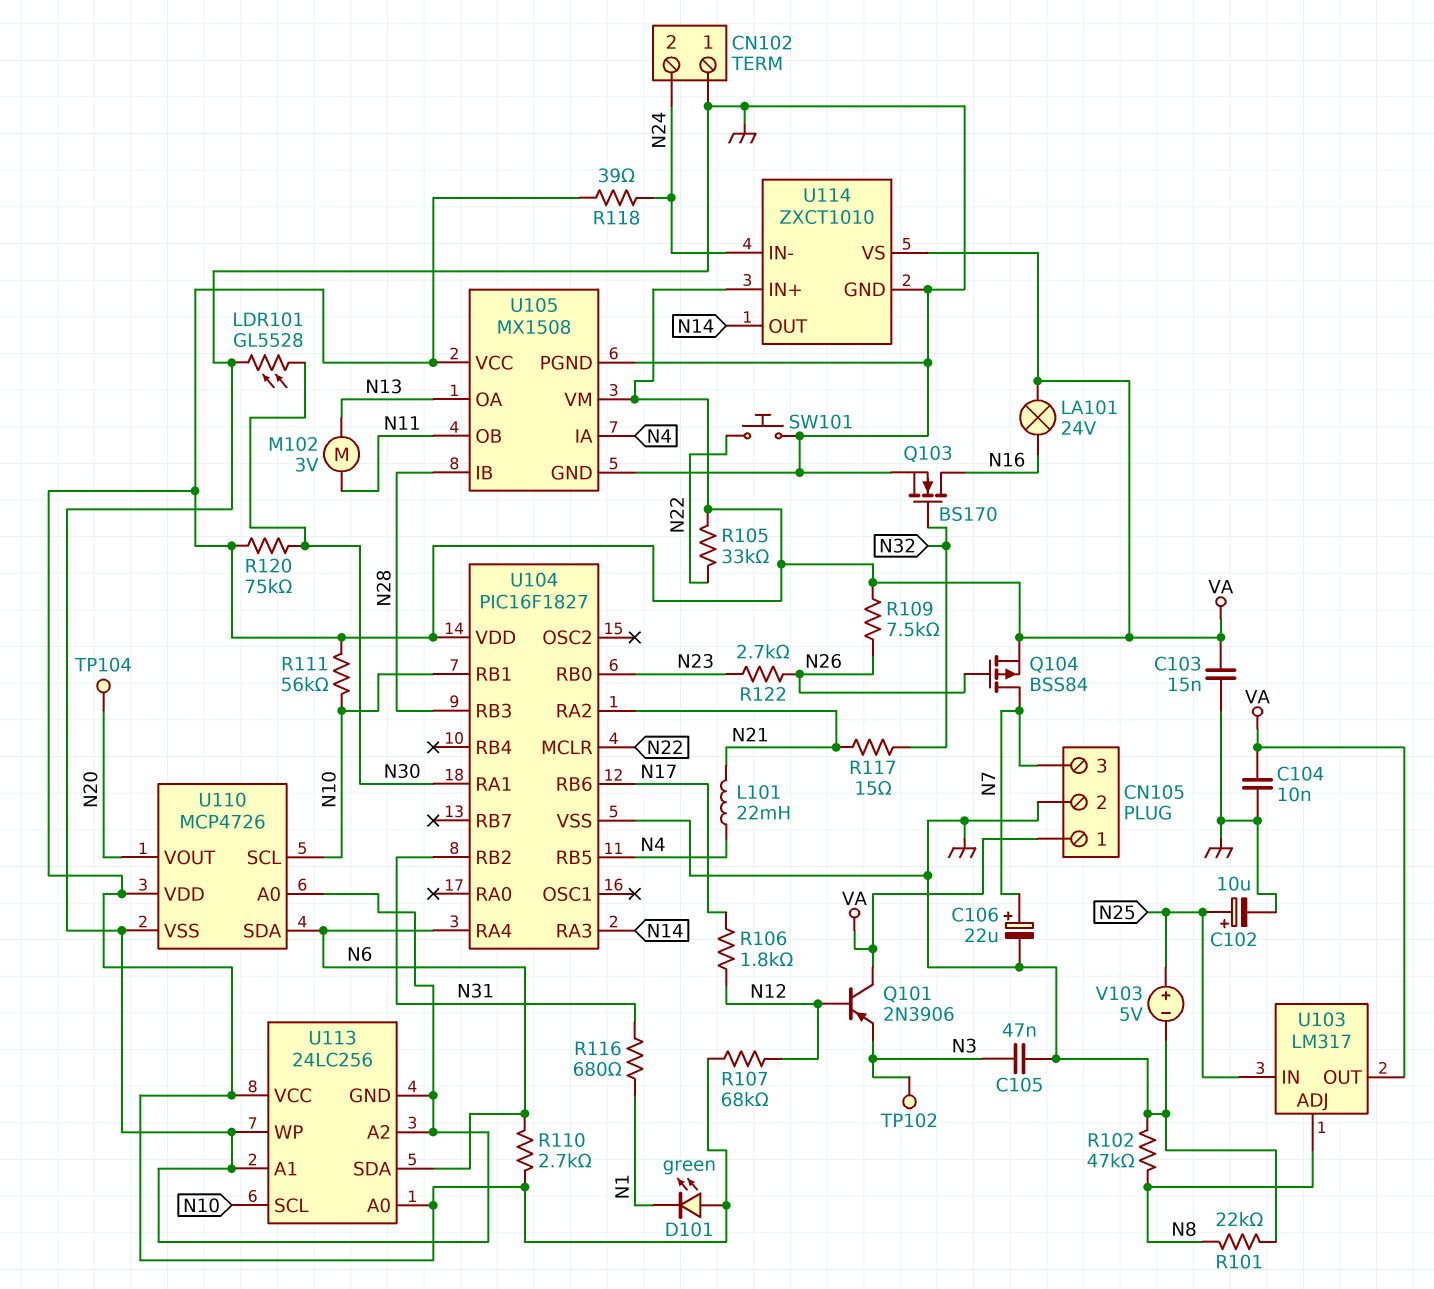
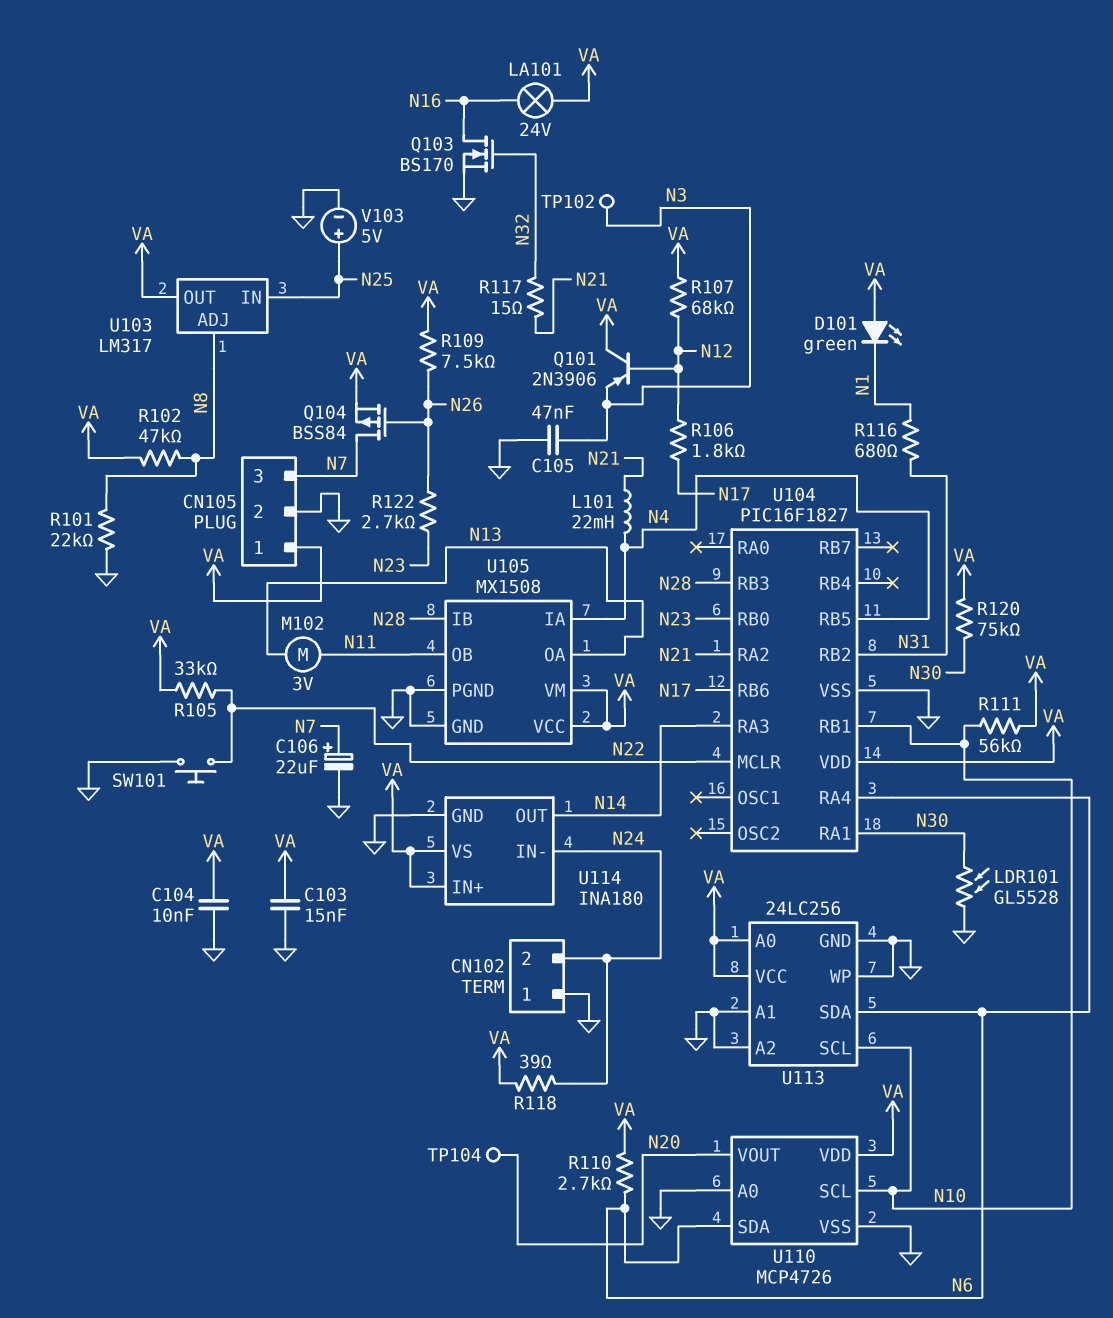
C102: 10uF (plus N25, minus GND) -> none
R102: 47k (GND, N8) -> 47k (N8, VA)
U114: ZXCT1010 -> INA180

